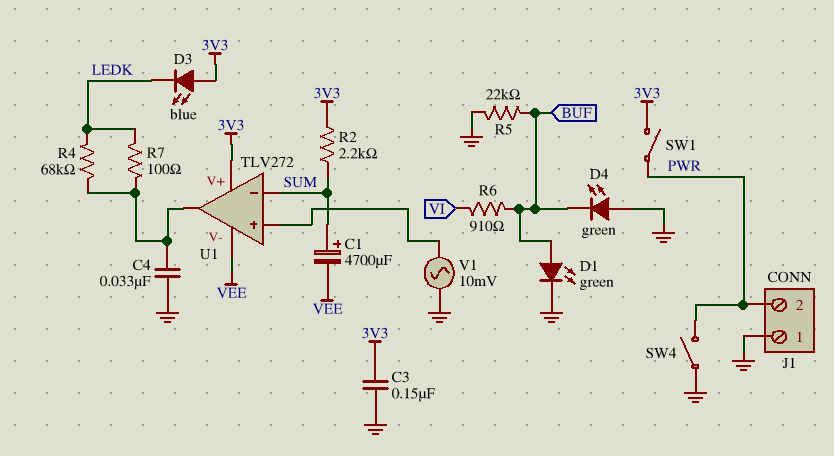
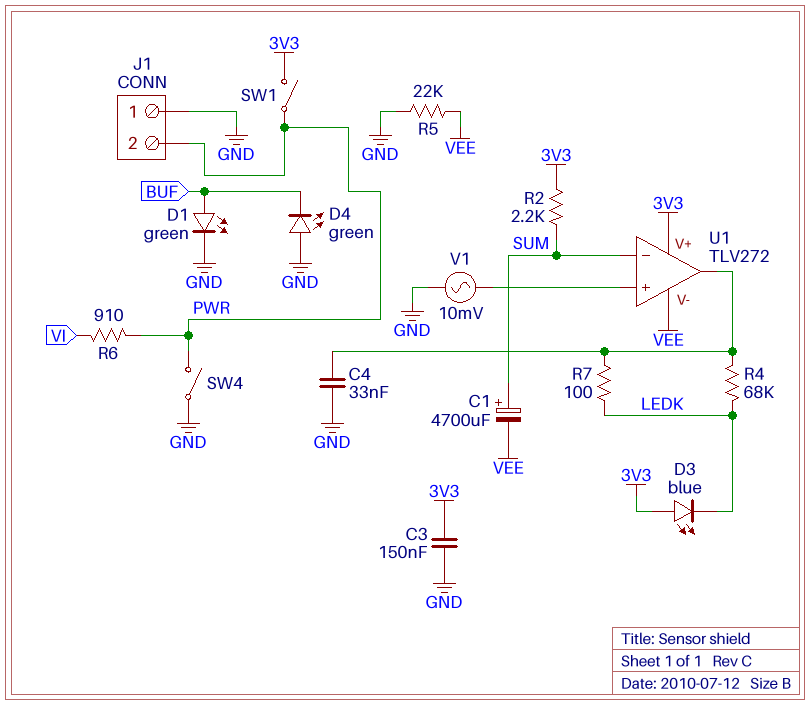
R5: 22k (BUF, GND) -> 22k (GND, VEE)
R6: 910 (BUF, VI) -> 910 (PWR, VI)

